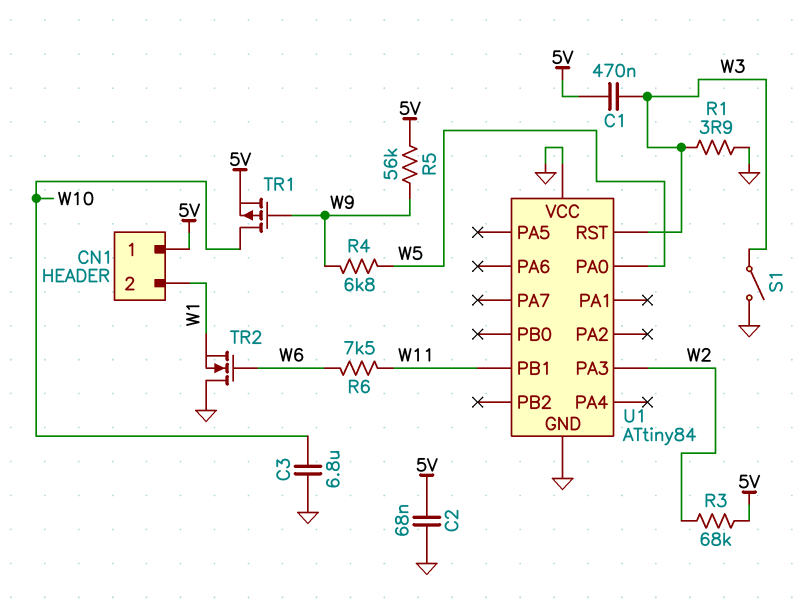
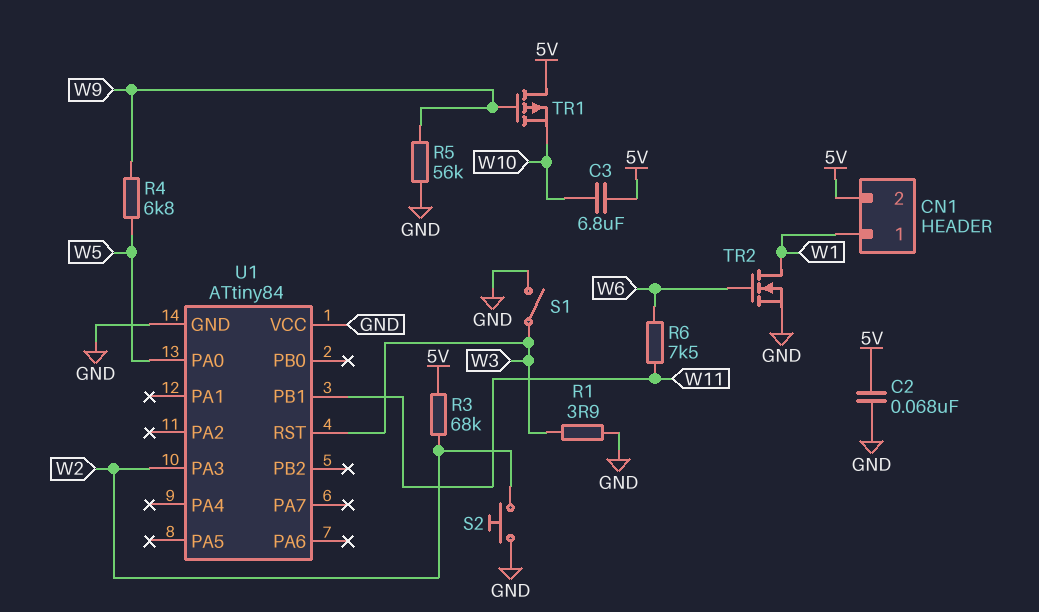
C1: 470nF (5V, W3) -> none
C3: 6.8uF (GND, W10) -> 6.8uF (5V, W10)
CN1 pin 1: 5V -> W1
CN1 pin 2: W1 -> 5V
R5: 56k (5V, W9) -> 56k (GND, W9)
S2: none -> button (GND, W2)
TR1: PMOS (G W9, D W10, S 5V) -> PMOS (G W9, D 5V, S W10)
TR2: NMOS (G W6, D GND, S W1) -> NMOS (G W6, D W1, S GND)

